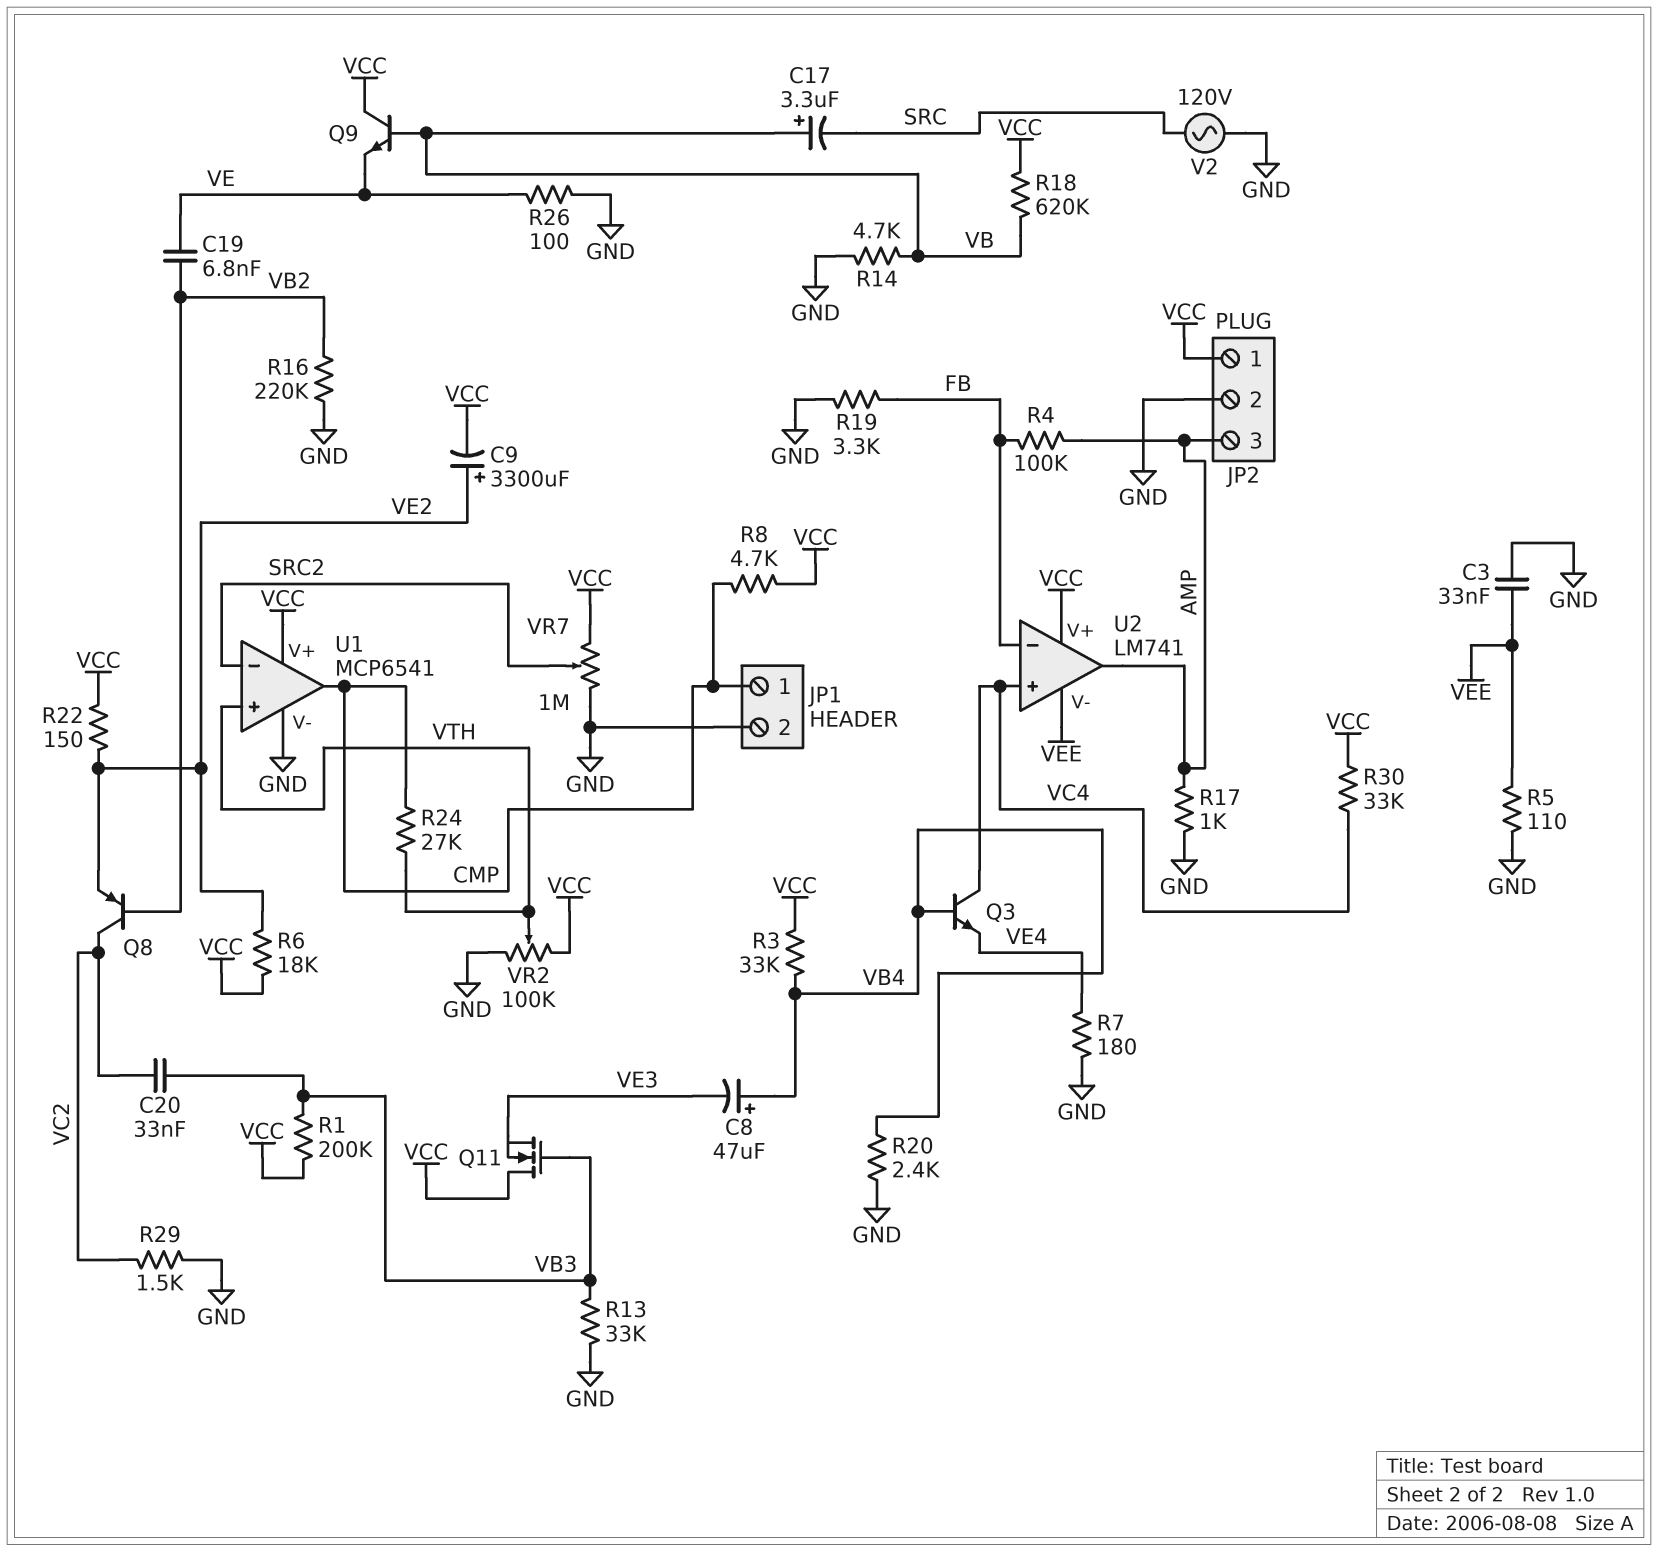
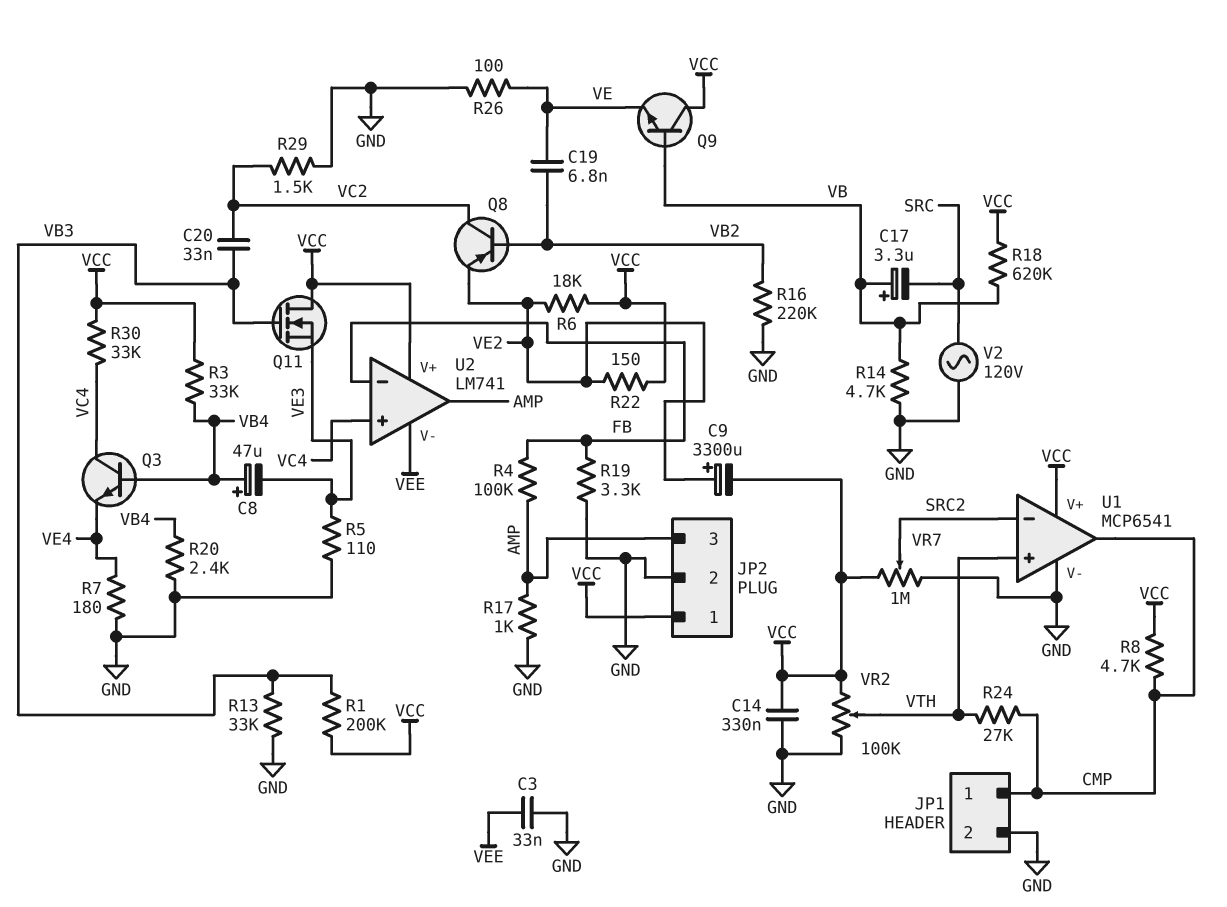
C14: none -> 330nF (GND, VCC)
R5: 110 (GND, VEE) -> 110 (GND, VE3)

